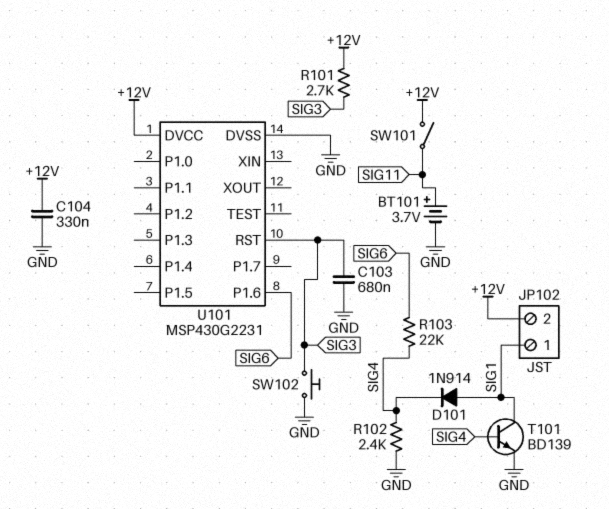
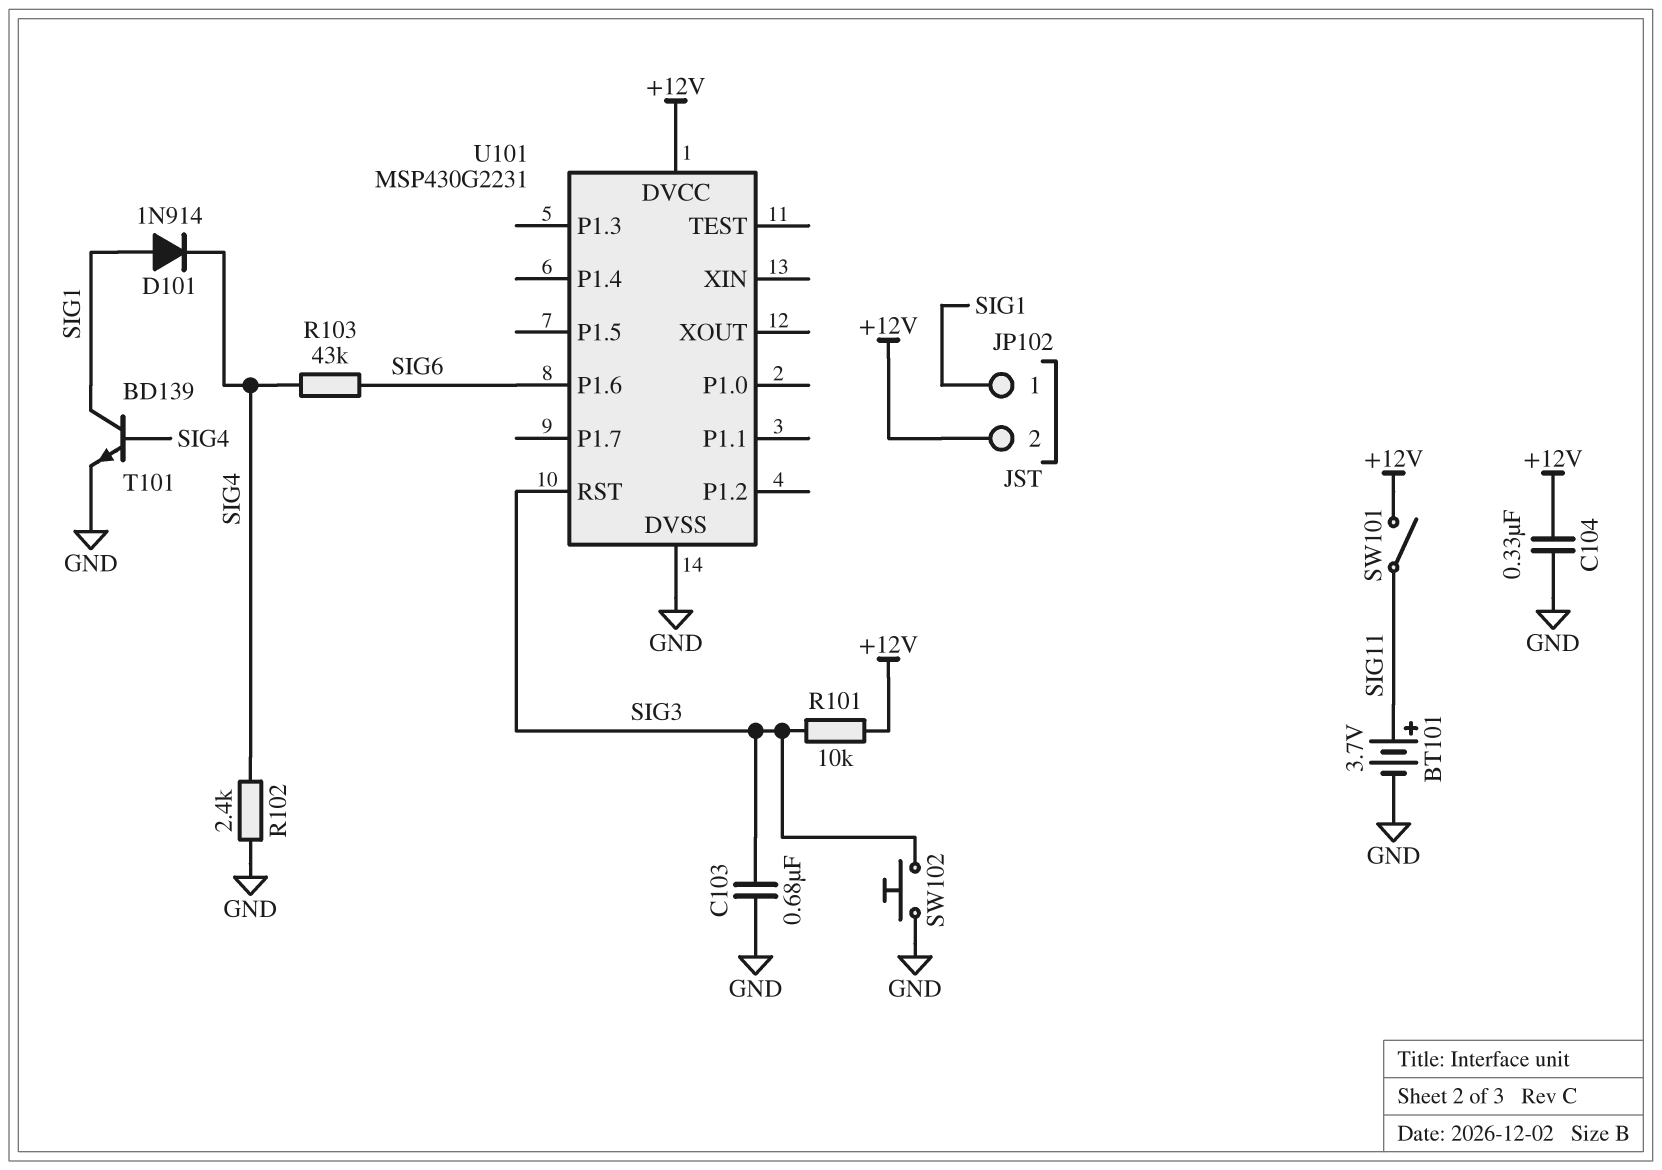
R101: 2.7k (+12V, SIG3) -> 10k (+12V, SIG3)
R103: 22k (SIG4, SIG6) -> 43k (SIG4, SIG6)

